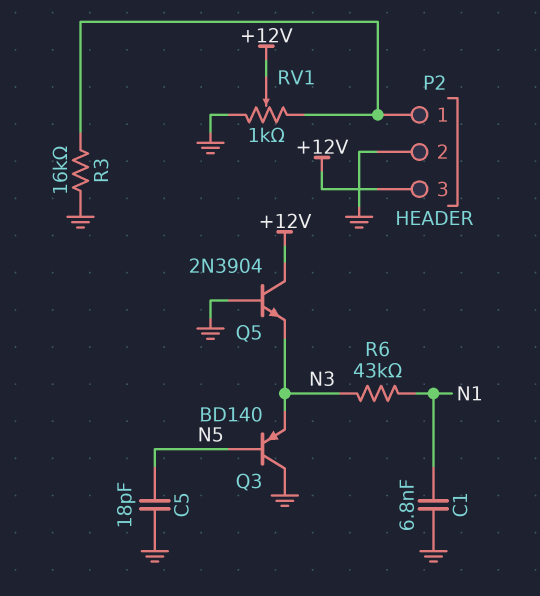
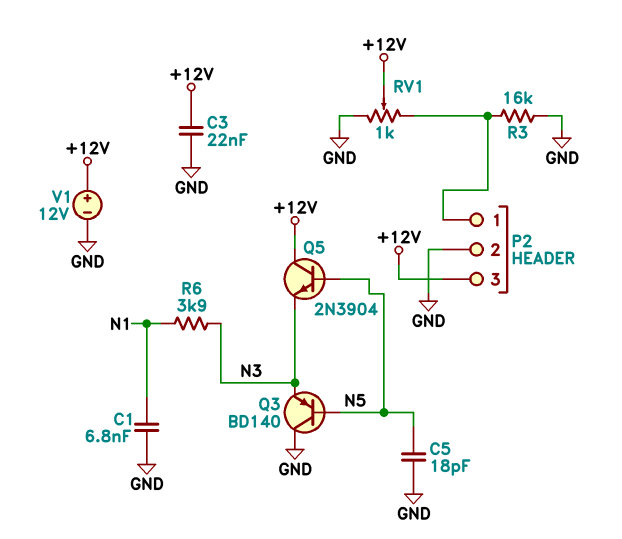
C3: none -> 22nF (+12V, GND)
Q5: NPN 2N3904 (B GND, C +12V, E N3) -> NPN 2N3904 (B N5, C +12V, E N3)
R6: 43k (N1, N3) -> 3.9k (N1, N3)
V1: none -> 12V (plus +12V, minus GND)

